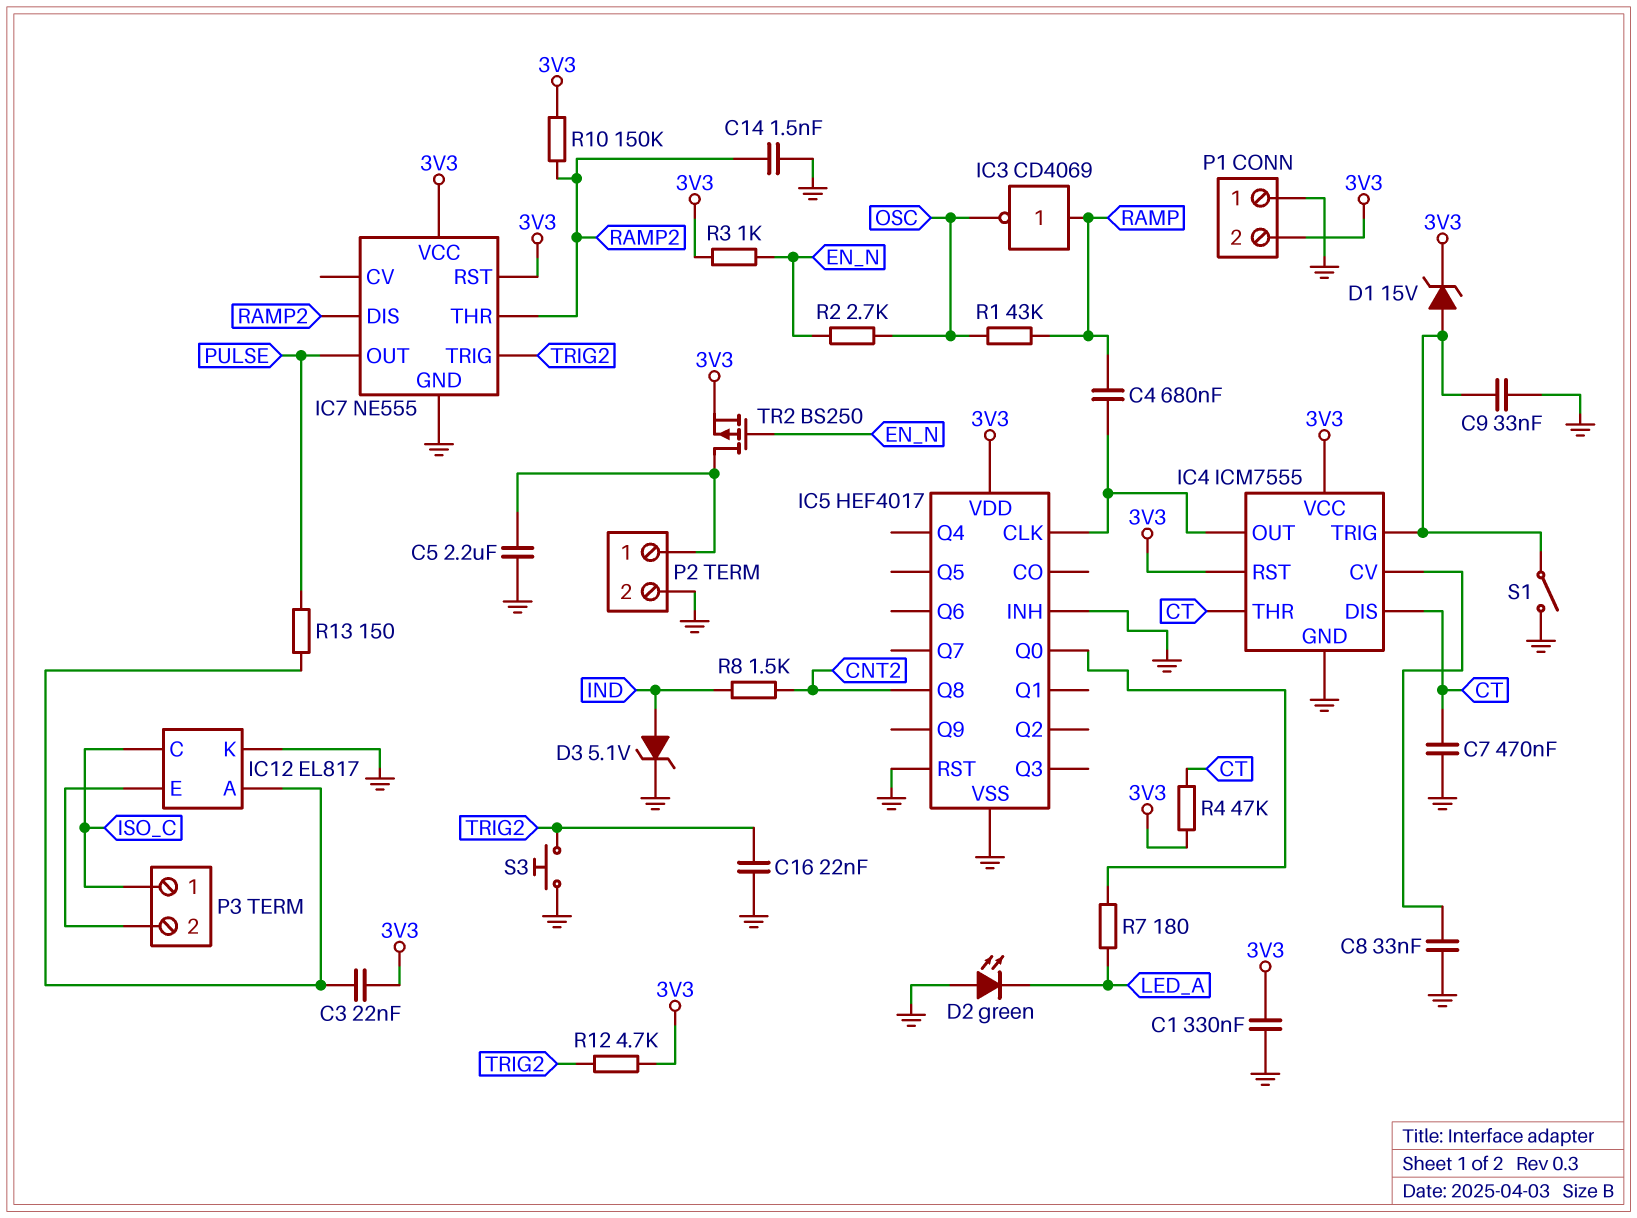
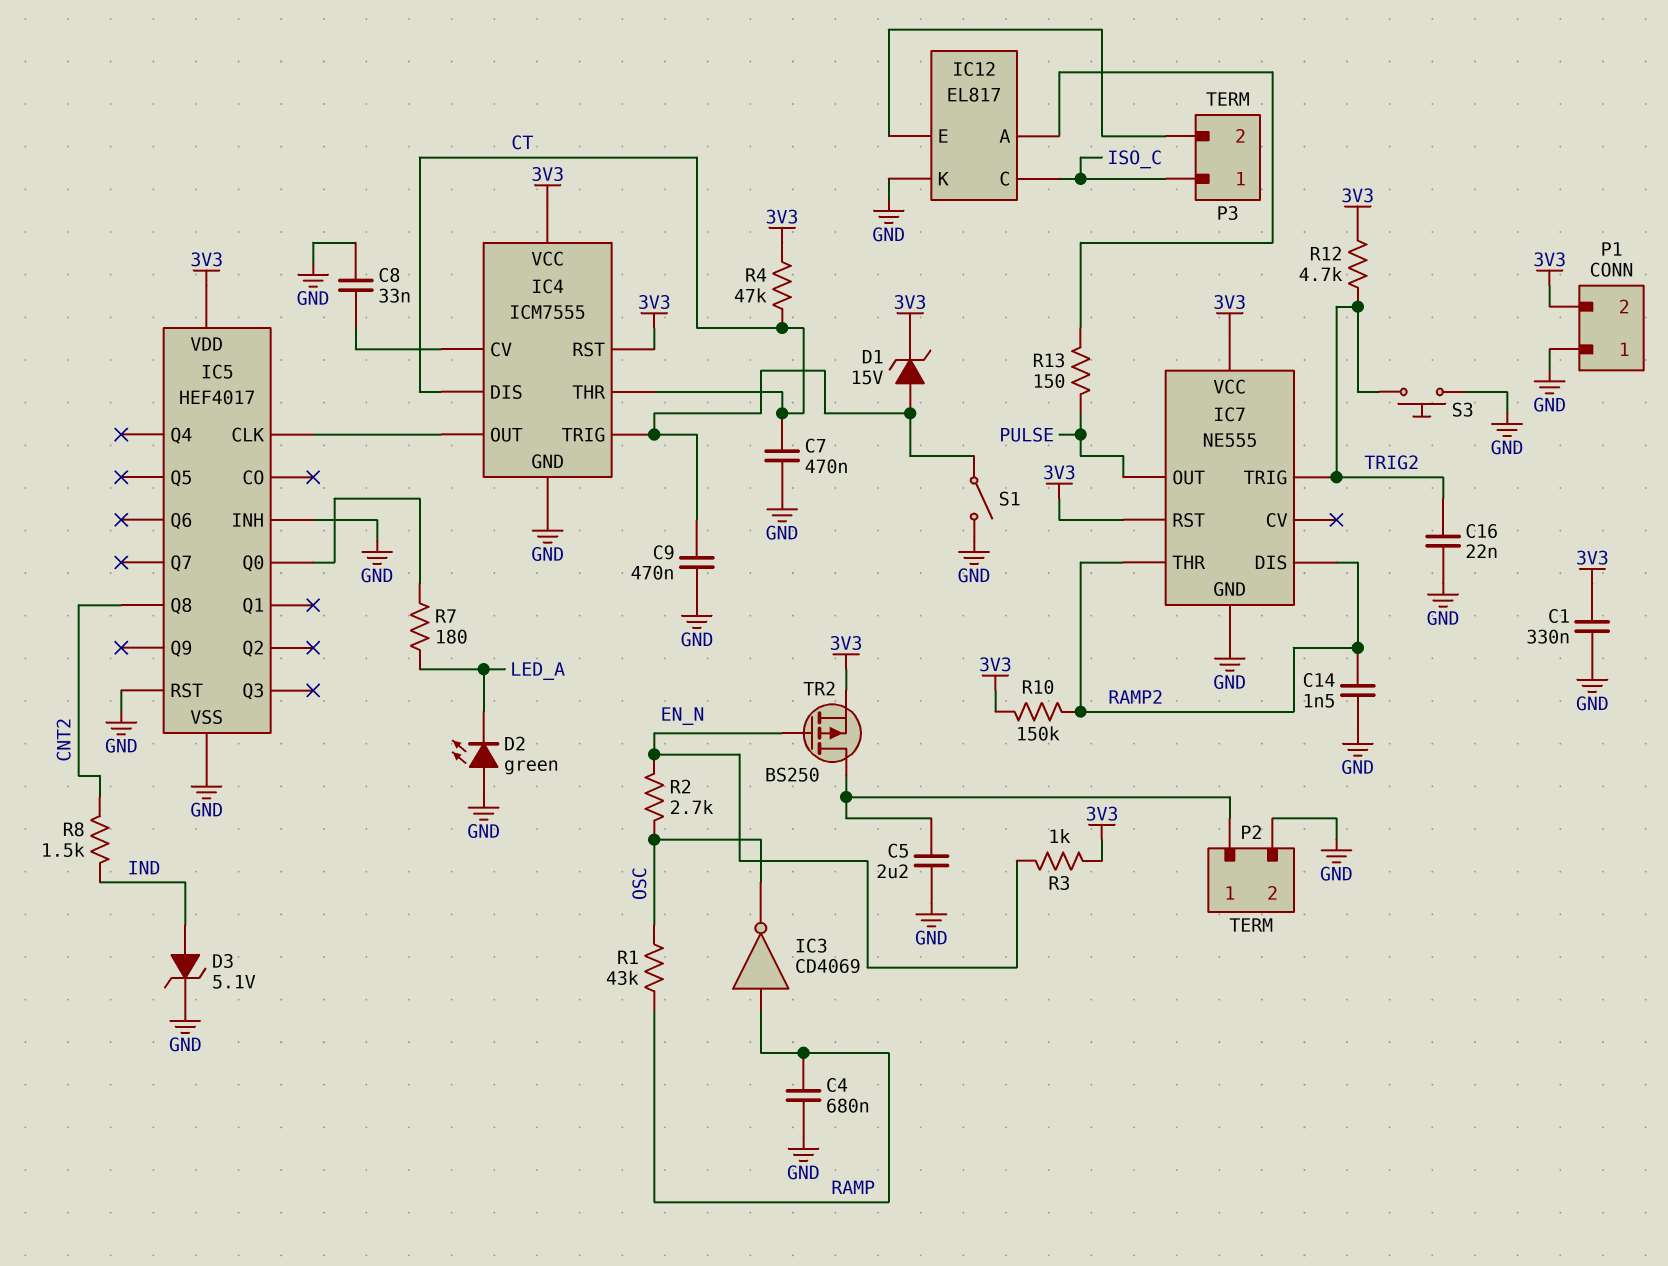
C3: 22nF (3V3, IC12/A) -> none
C4: 680nF (IC4/OUT, RAMP) -> 680nF (GND, RAMP)
C9: 33nF (GND, IC4/TRIG) -> 470nF (GND, IC4/TRIG)

